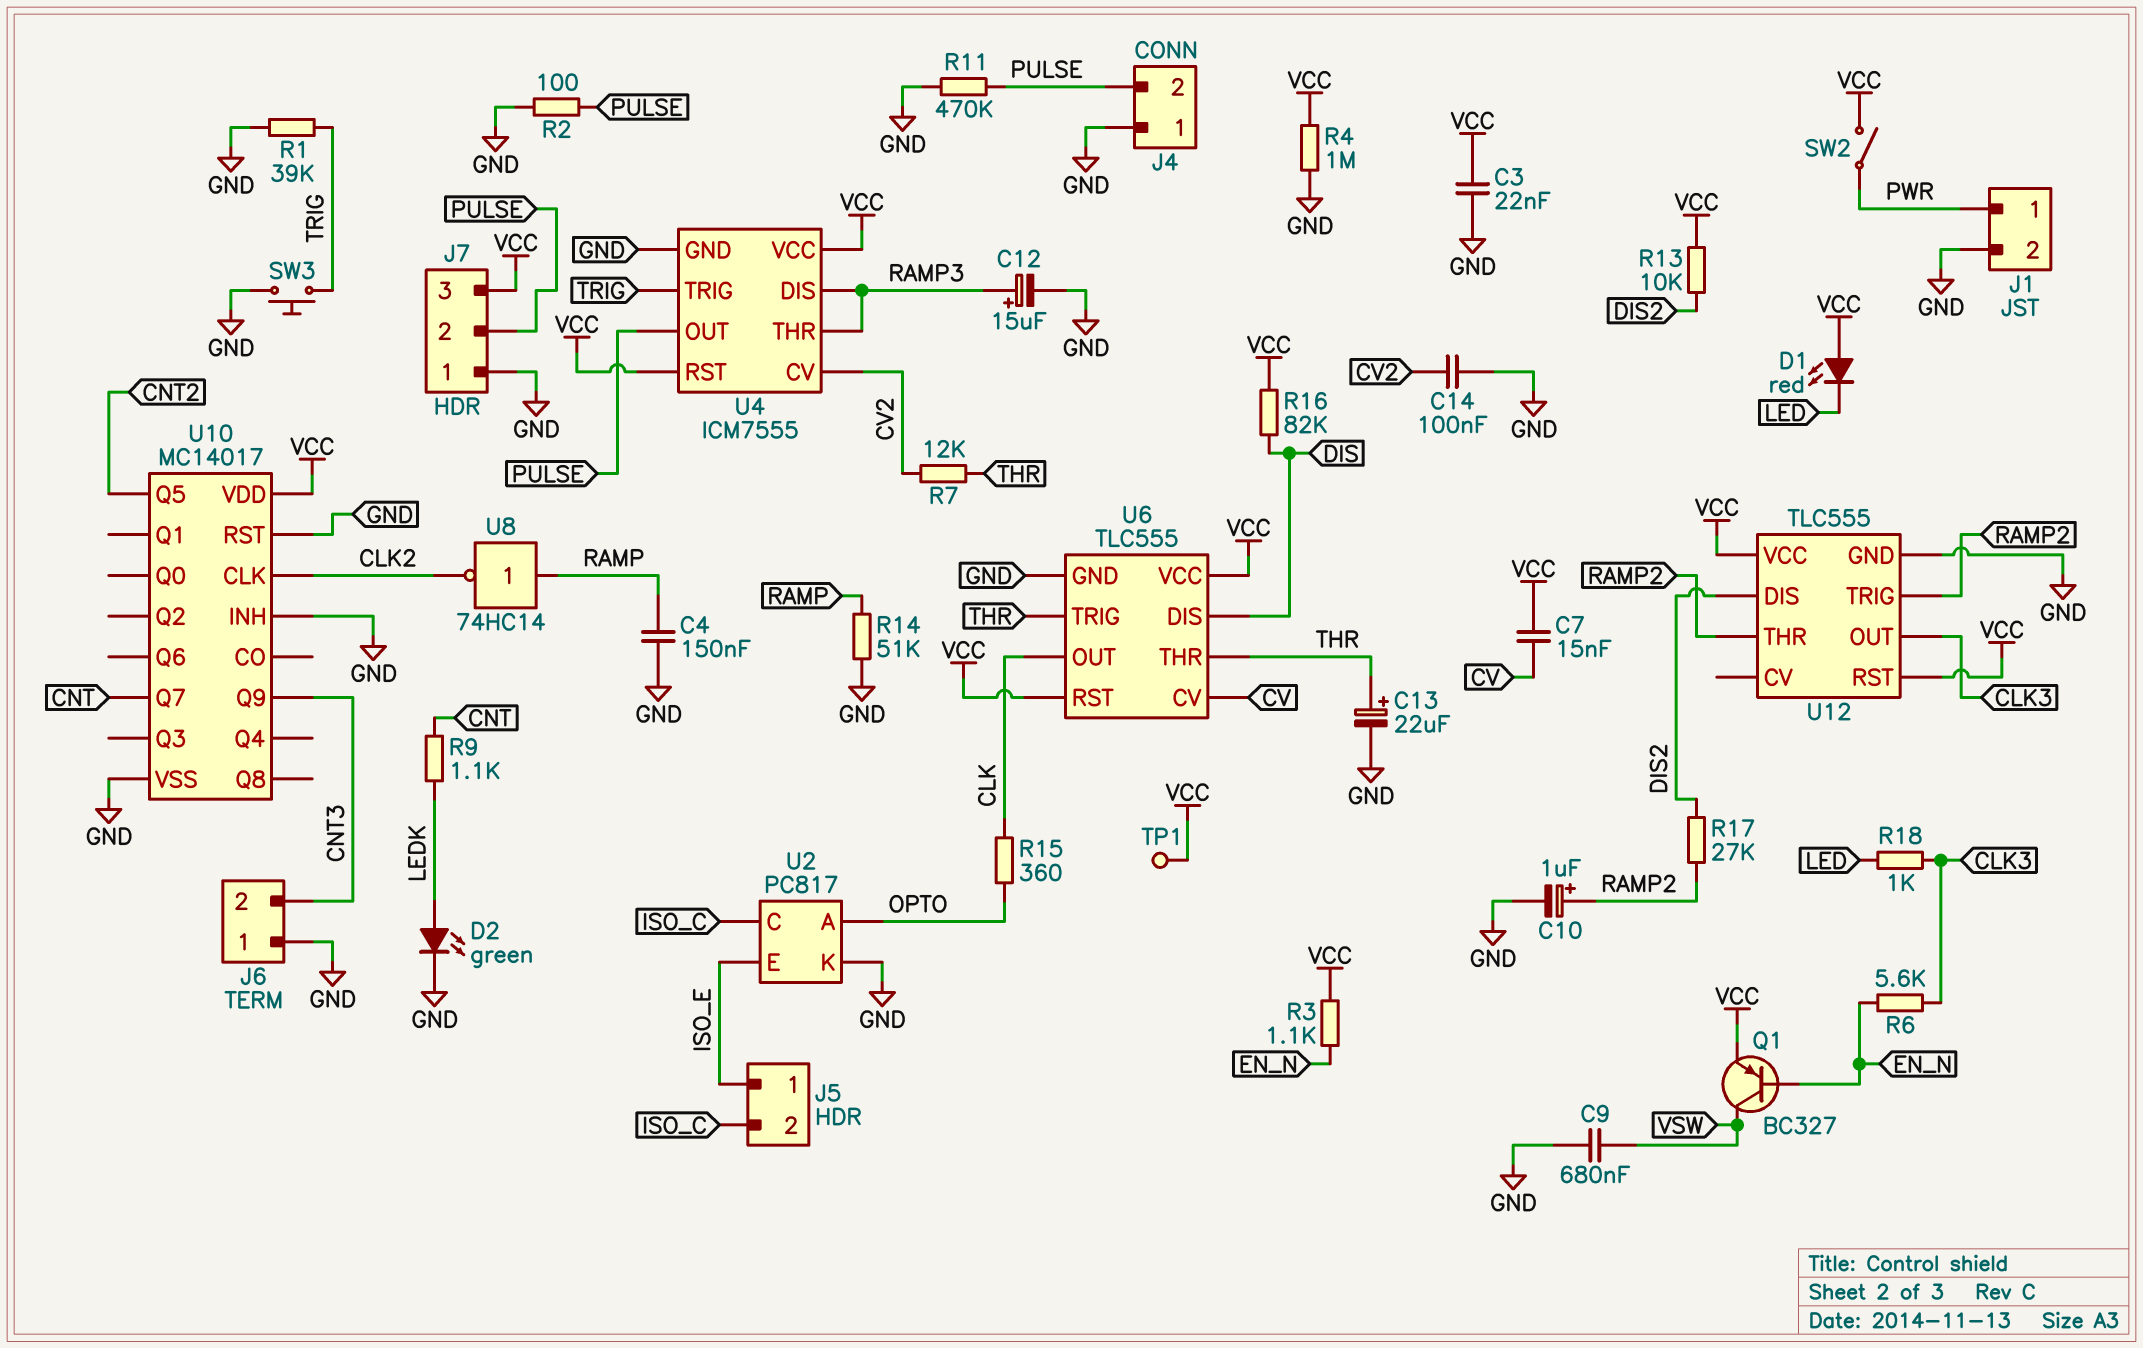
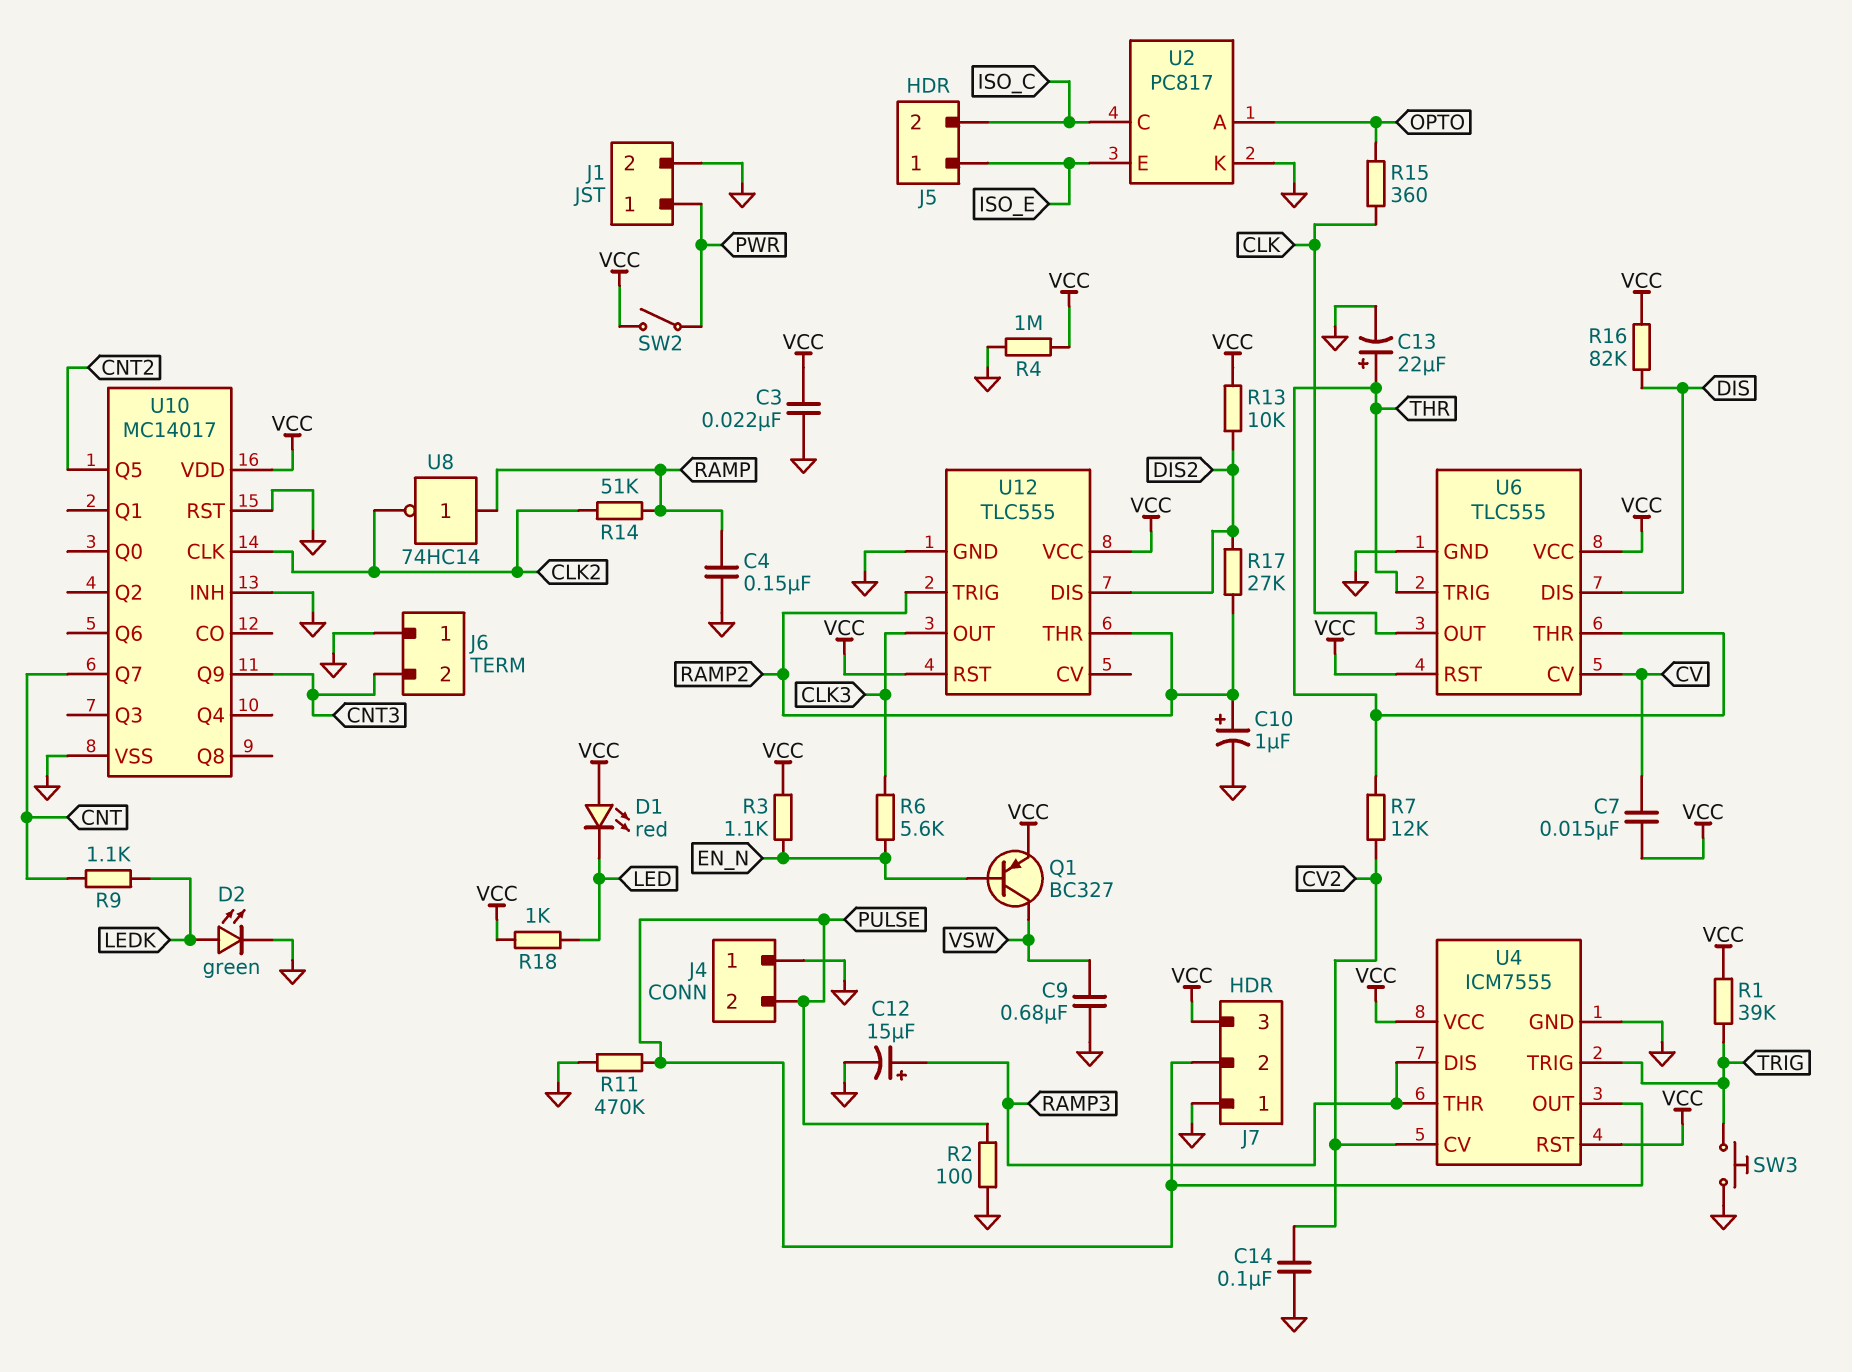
R1: 39k (GND, TRIG) -> 39k (TRIG, VCC)
R14: 51k (GND, RAMP) -> 51k (CLK2, RAMP)
R18: 1k (CLK3, LED) -> 1k (LED, VCC)
TP1: test point (VCC) -> none

